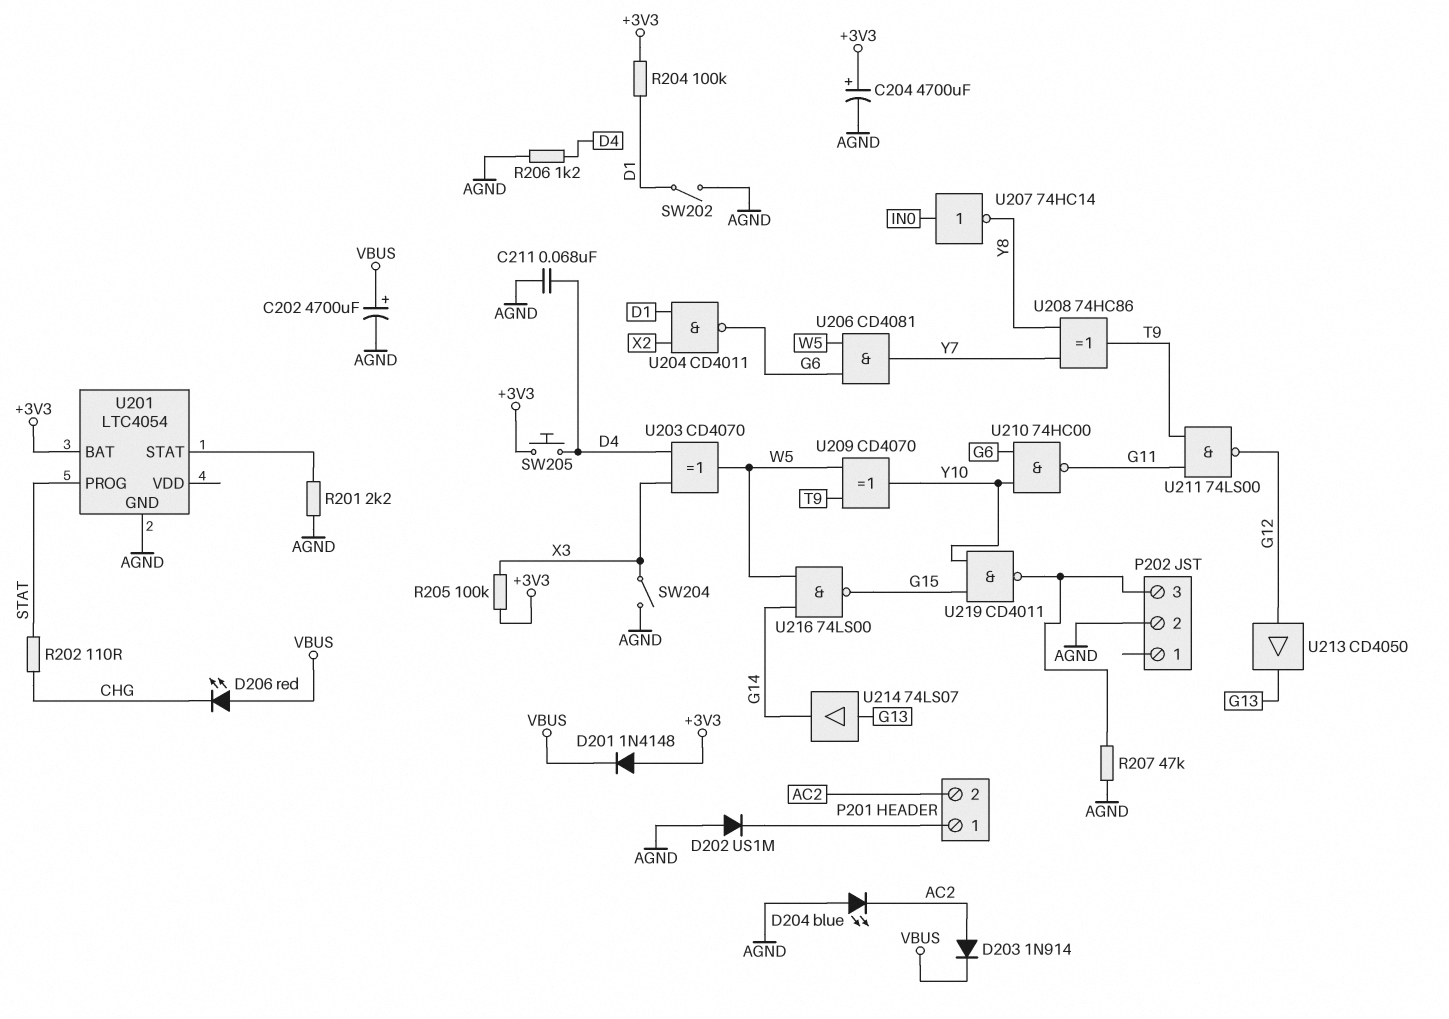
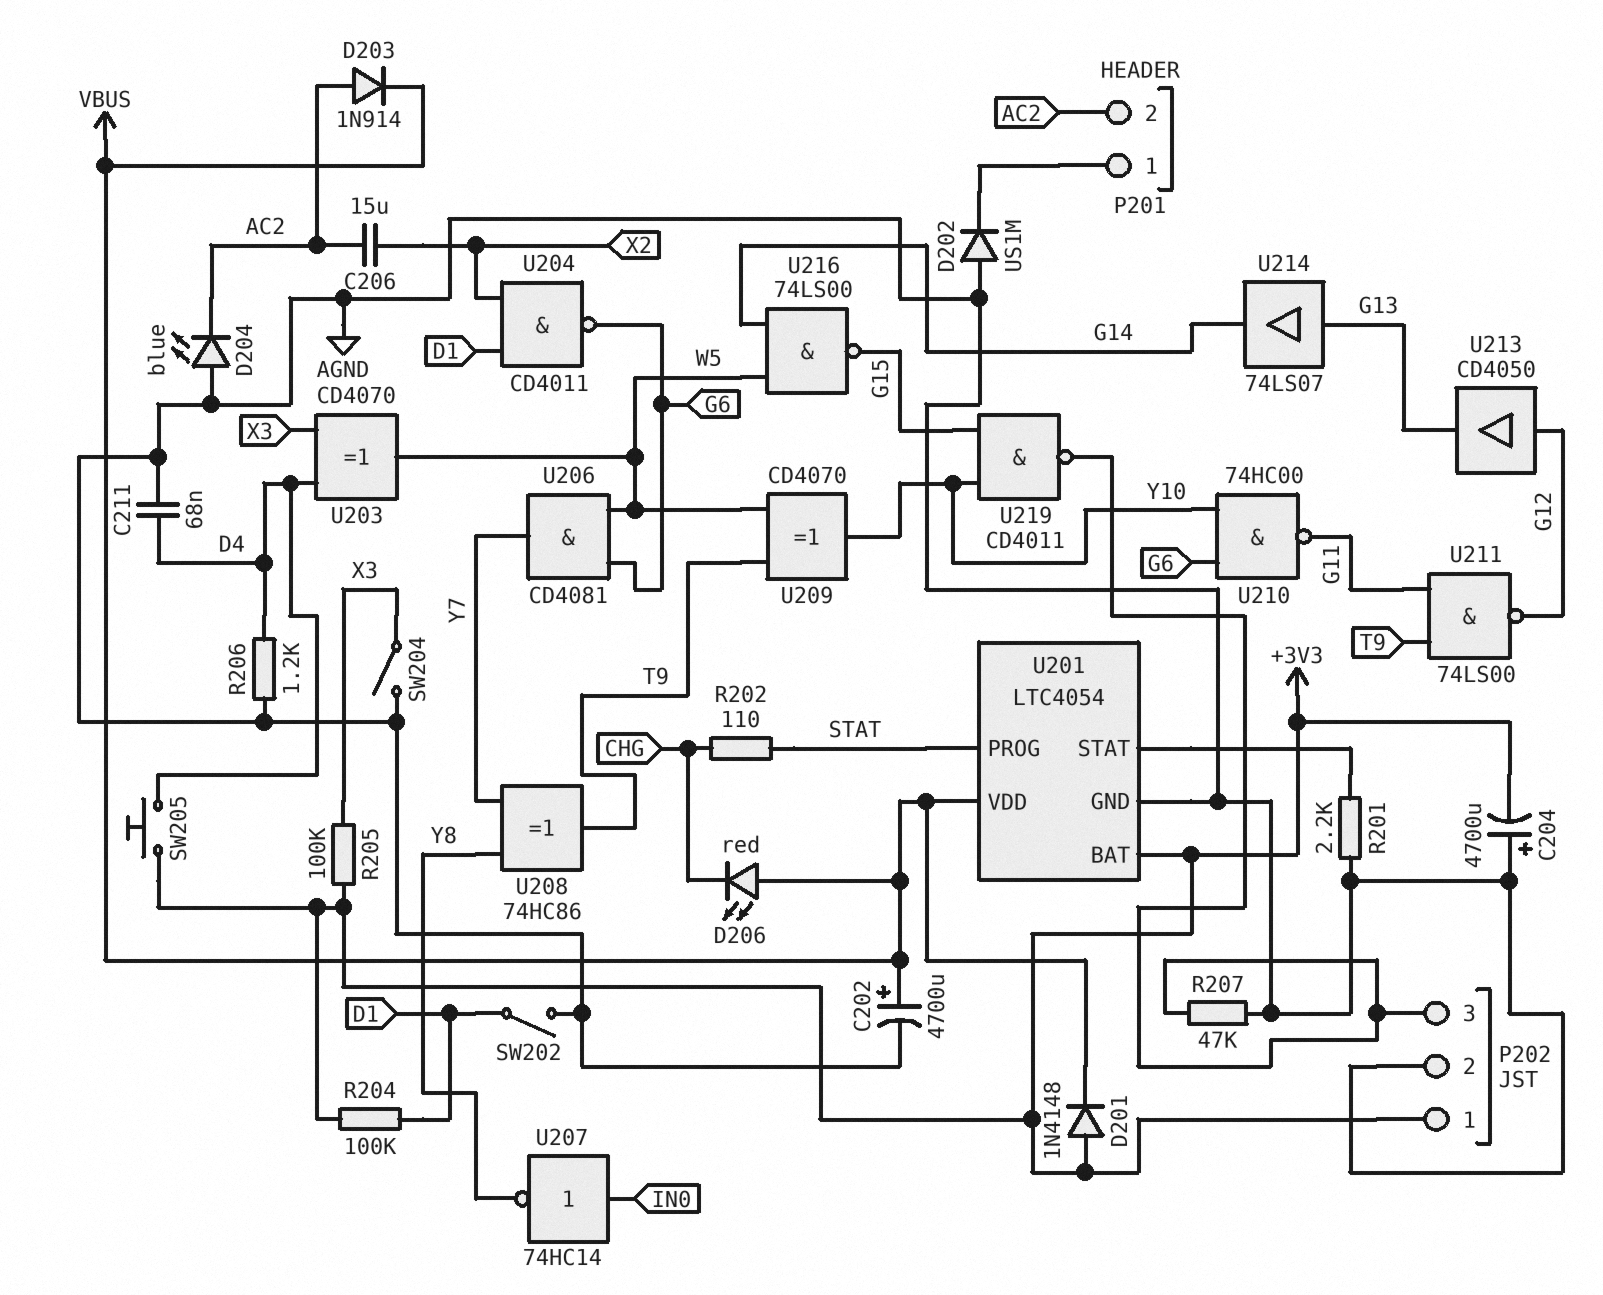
C204: 4700uF (plus +3V3, minus AGND) -> 4700uF (plus AGND, minus +3V3)
C206: none -> 15uF (AC2, X2)
P202 pin 1: none -> +3V3
U201 pin VDD: none -> VBUS

